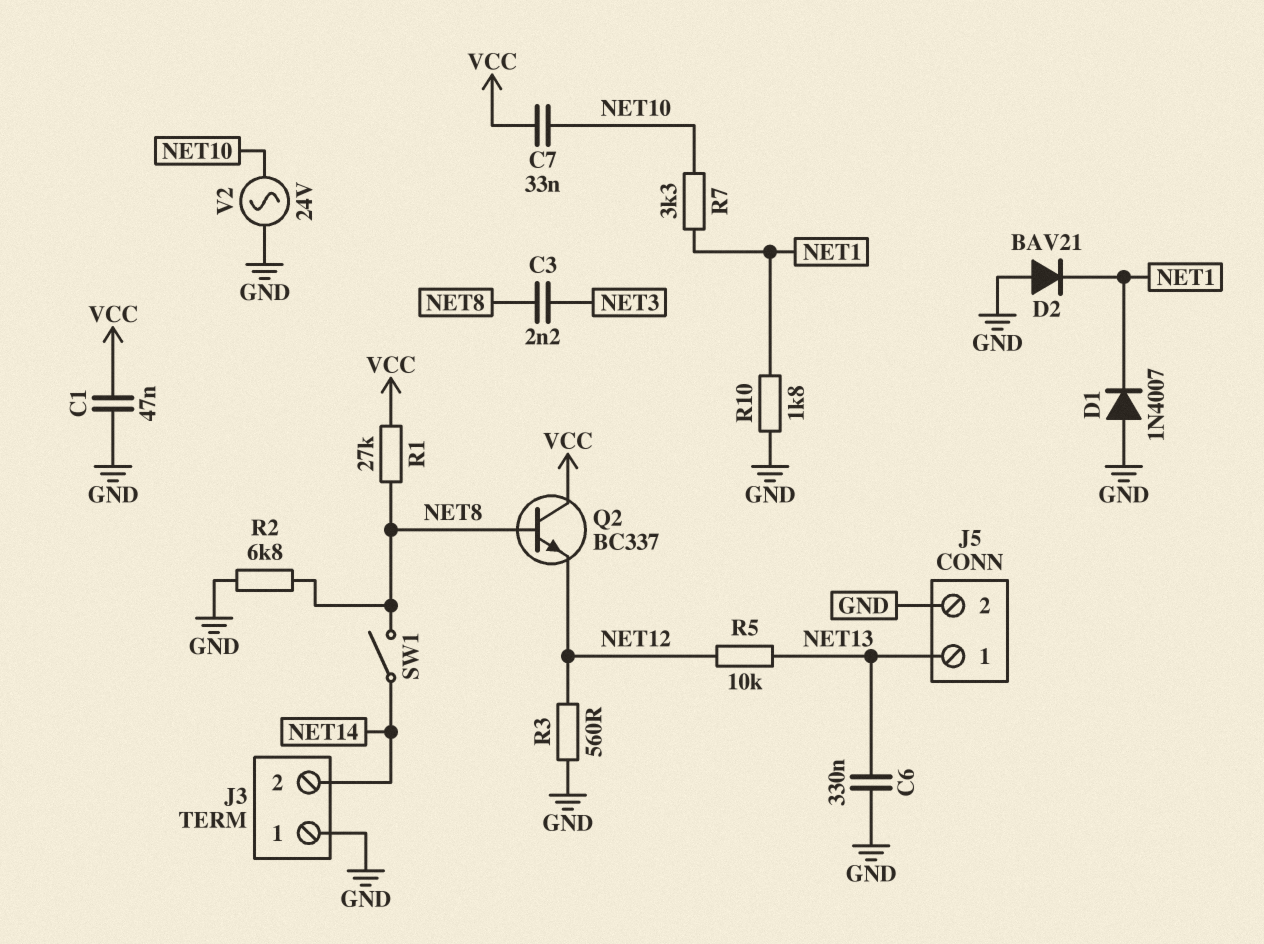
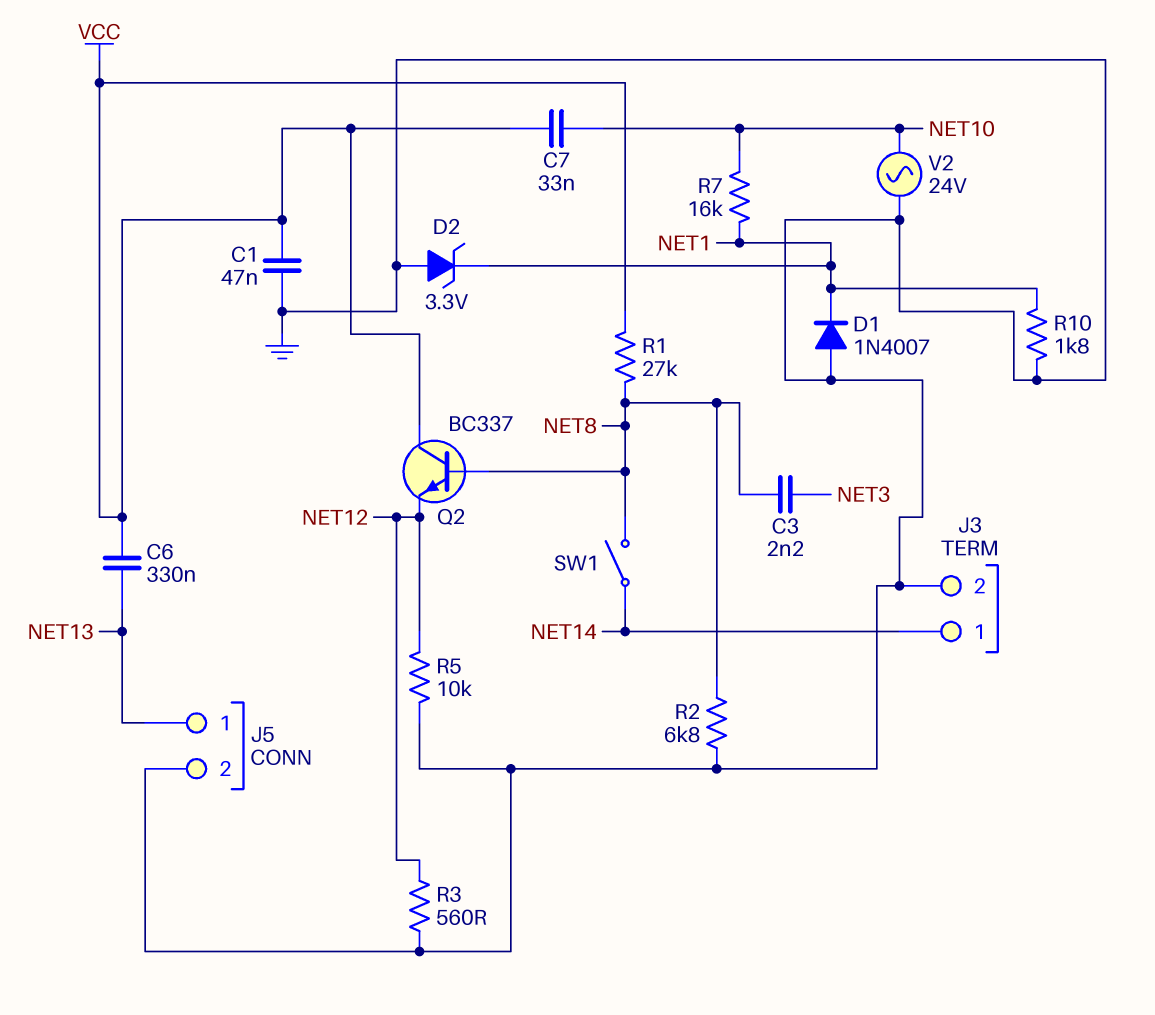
C6: 330nF (GND, NET13) -> 330nF (NET13, VCC)
D2: diode BAV21 (A GND, K NET1) -> zener 3.3V (A GND, K NET1)
J3 pin 1: GND -> NET14
J3 pin 2: NET14 -> GND
R5: 10k (NET12, NET13) -> 10k (GND, NET12)
R7: 3.3k (NET1, NET10) -> 16k (NET1, NET10)

